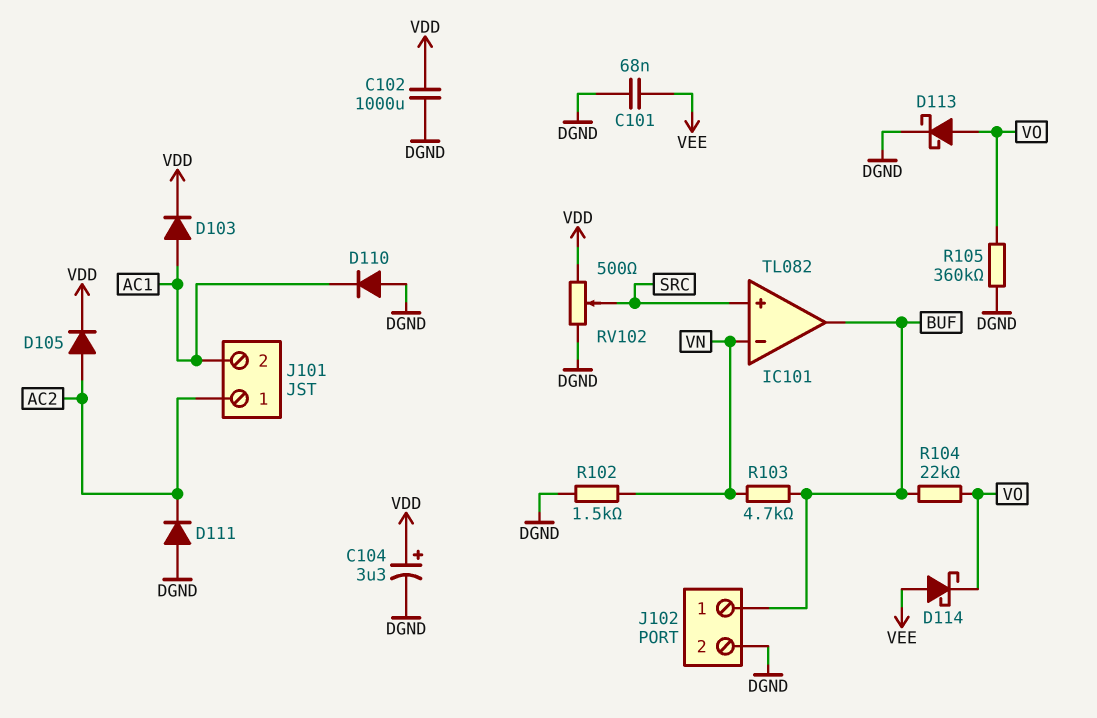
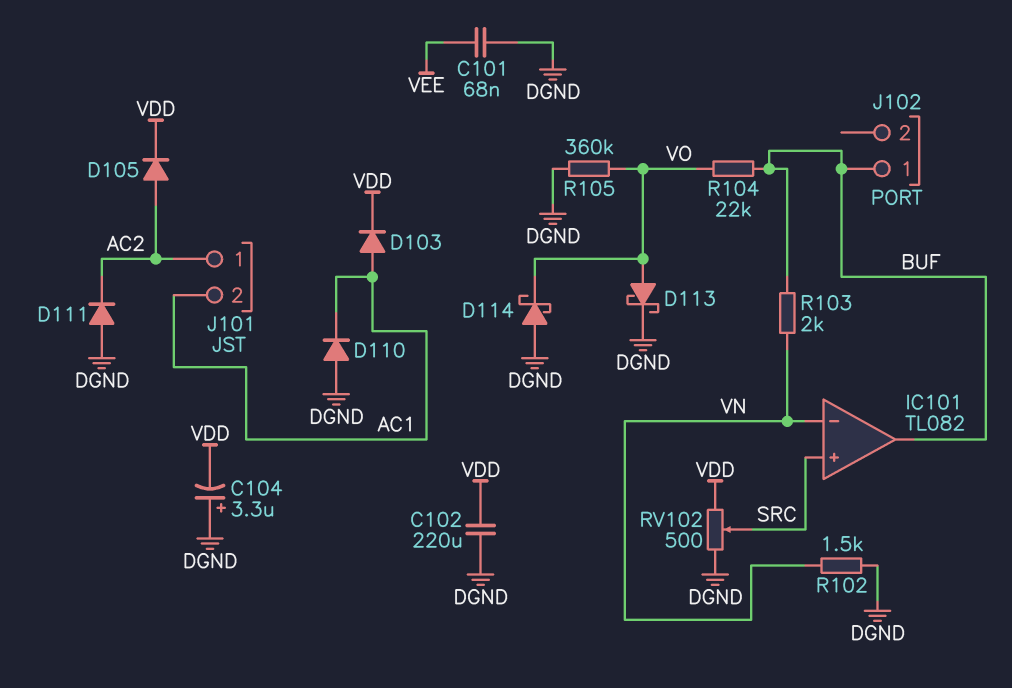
C102: 1000uF (DGND, VDD) -> 220uF (DGND, VDD)
C104: 3.3uF (plus VDD, minus DGND) -> 3.3uF (plus DGND, minus VDD)
D114: schottky (A VEE, K VO) -> schottky (A DGND, K VO)
J102 pin 2: DGND -> none
R103: 4.7k (BUF, VN) -> 2k (BUF, VN)

